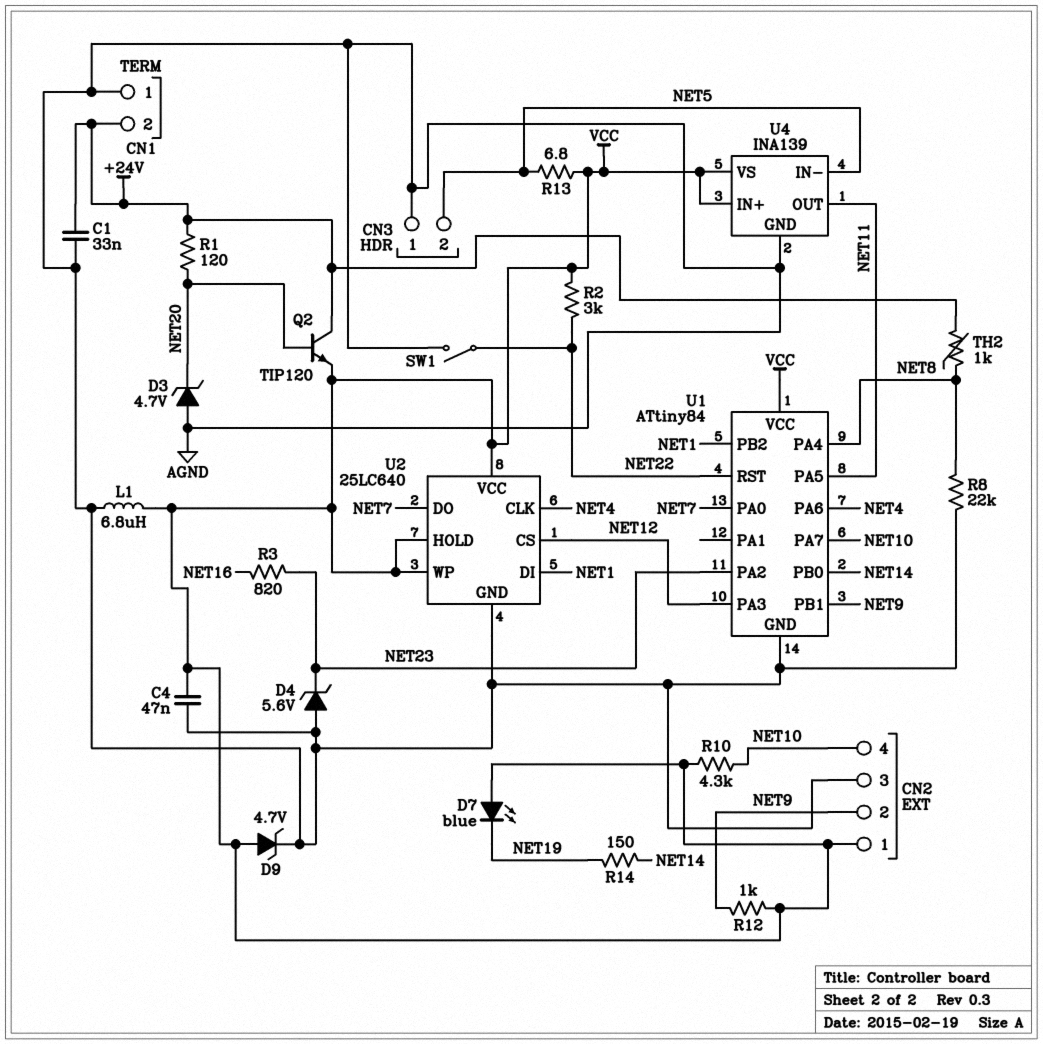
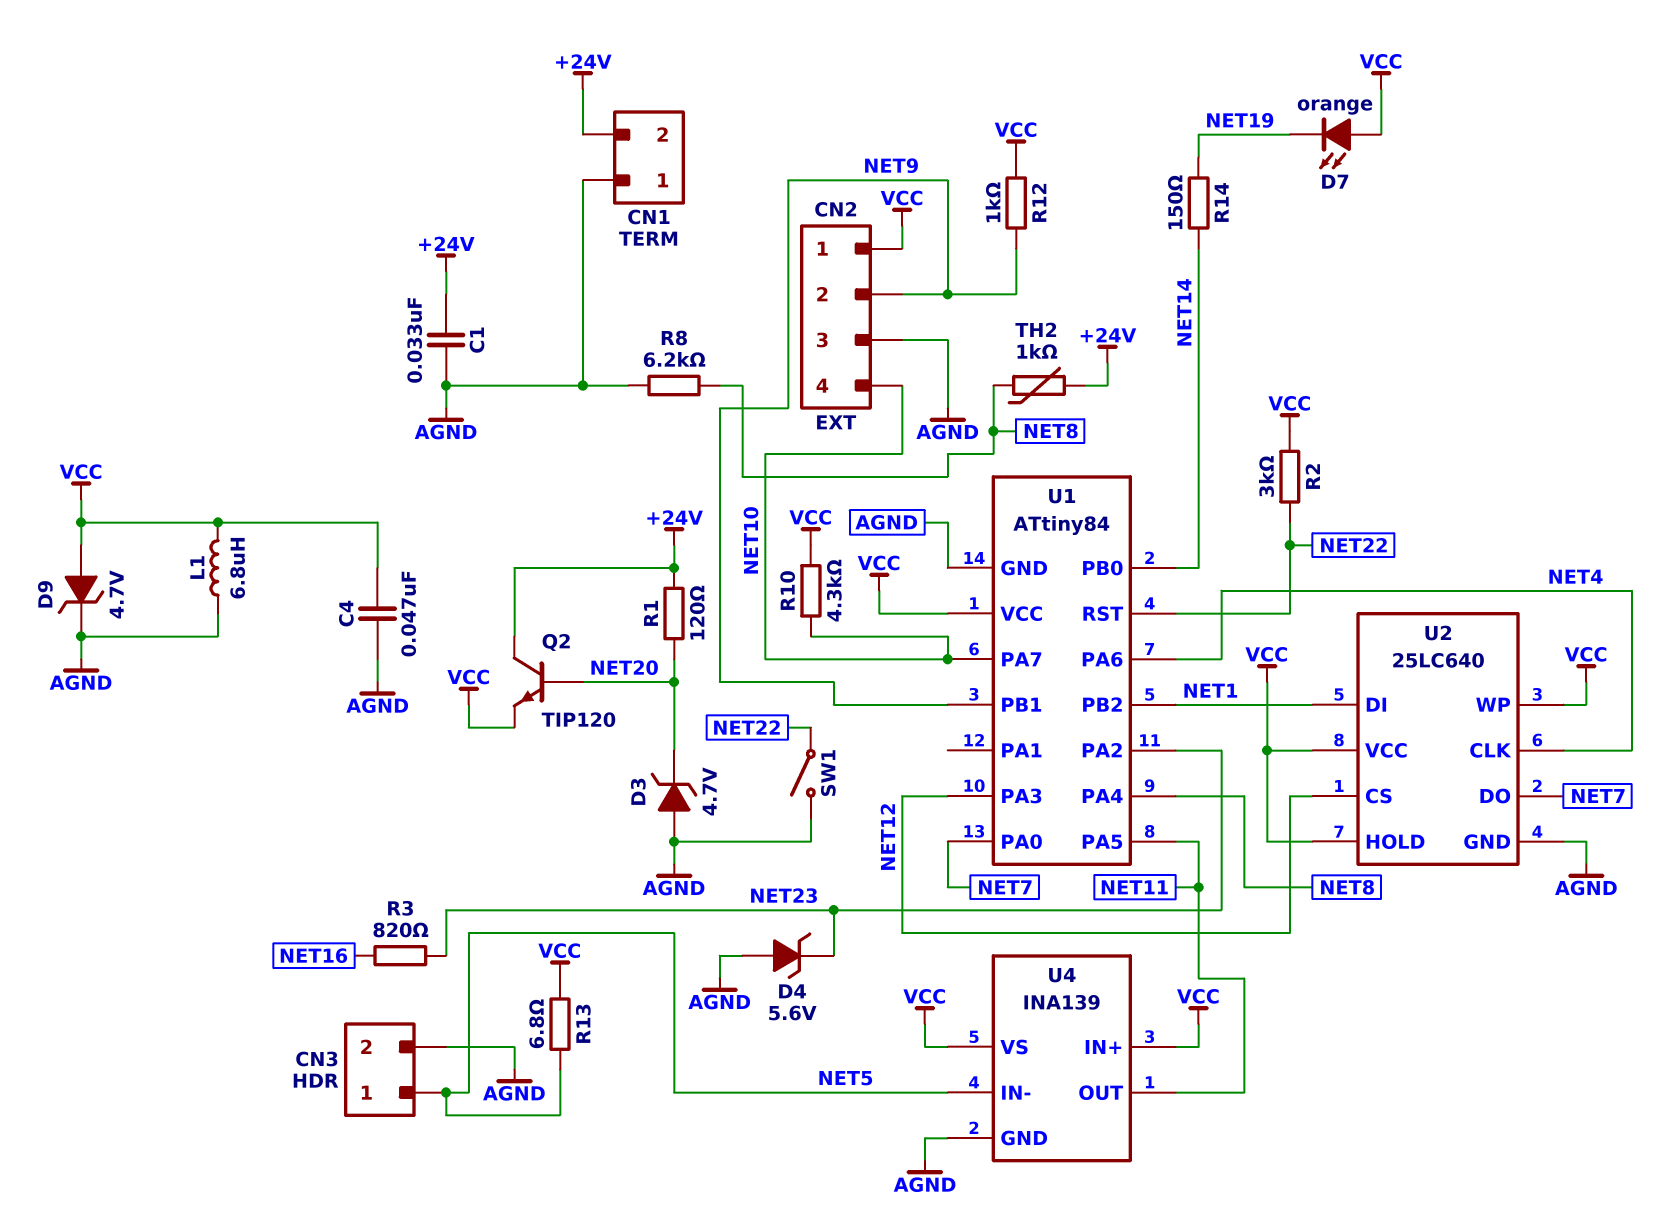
CN3 pin 1: AGND -> NET5
CN3 pin 2: NET5 -> AGND
D7: LED blue (A VCC, K NET19) -> LED orange (A VCC, K NET19)
R8: 22k (AGND, NET8) -> 6.2k (AGND, NET8)

